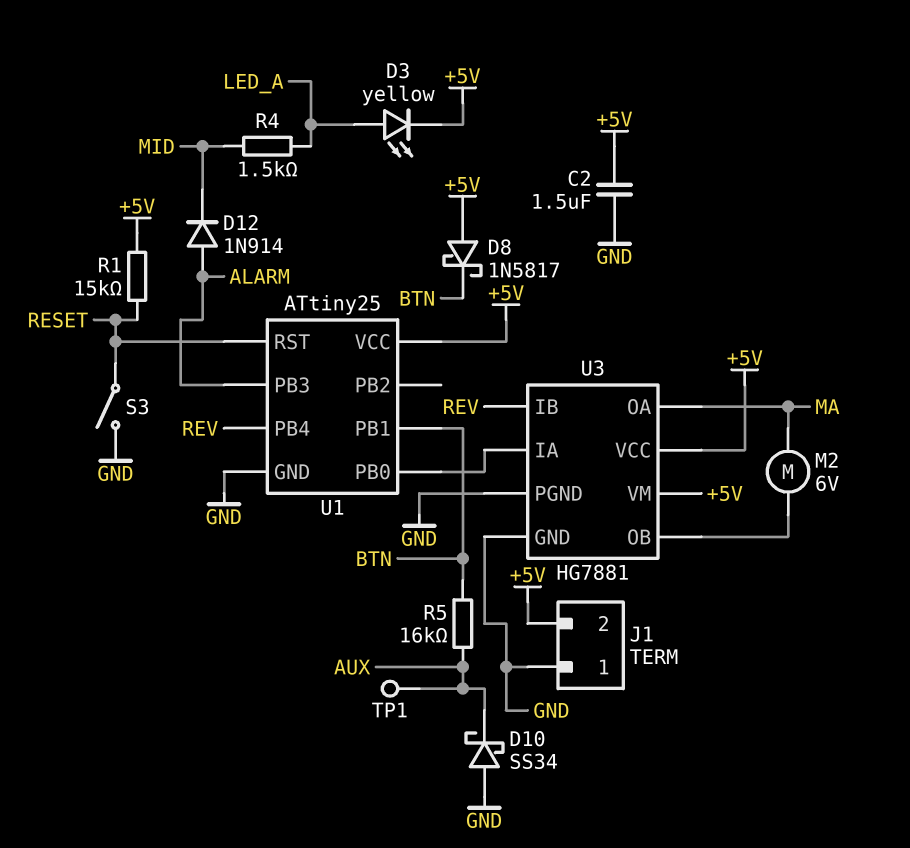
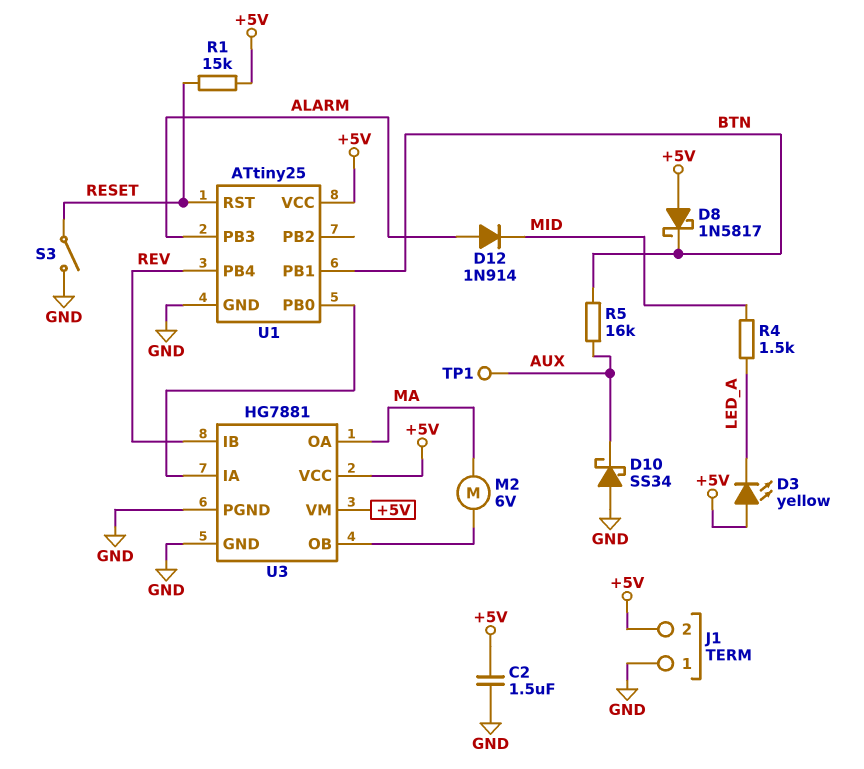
D3: LED yellow (A LED_A, K +5V) -> LED yellow (A +5V, K LED_A)

